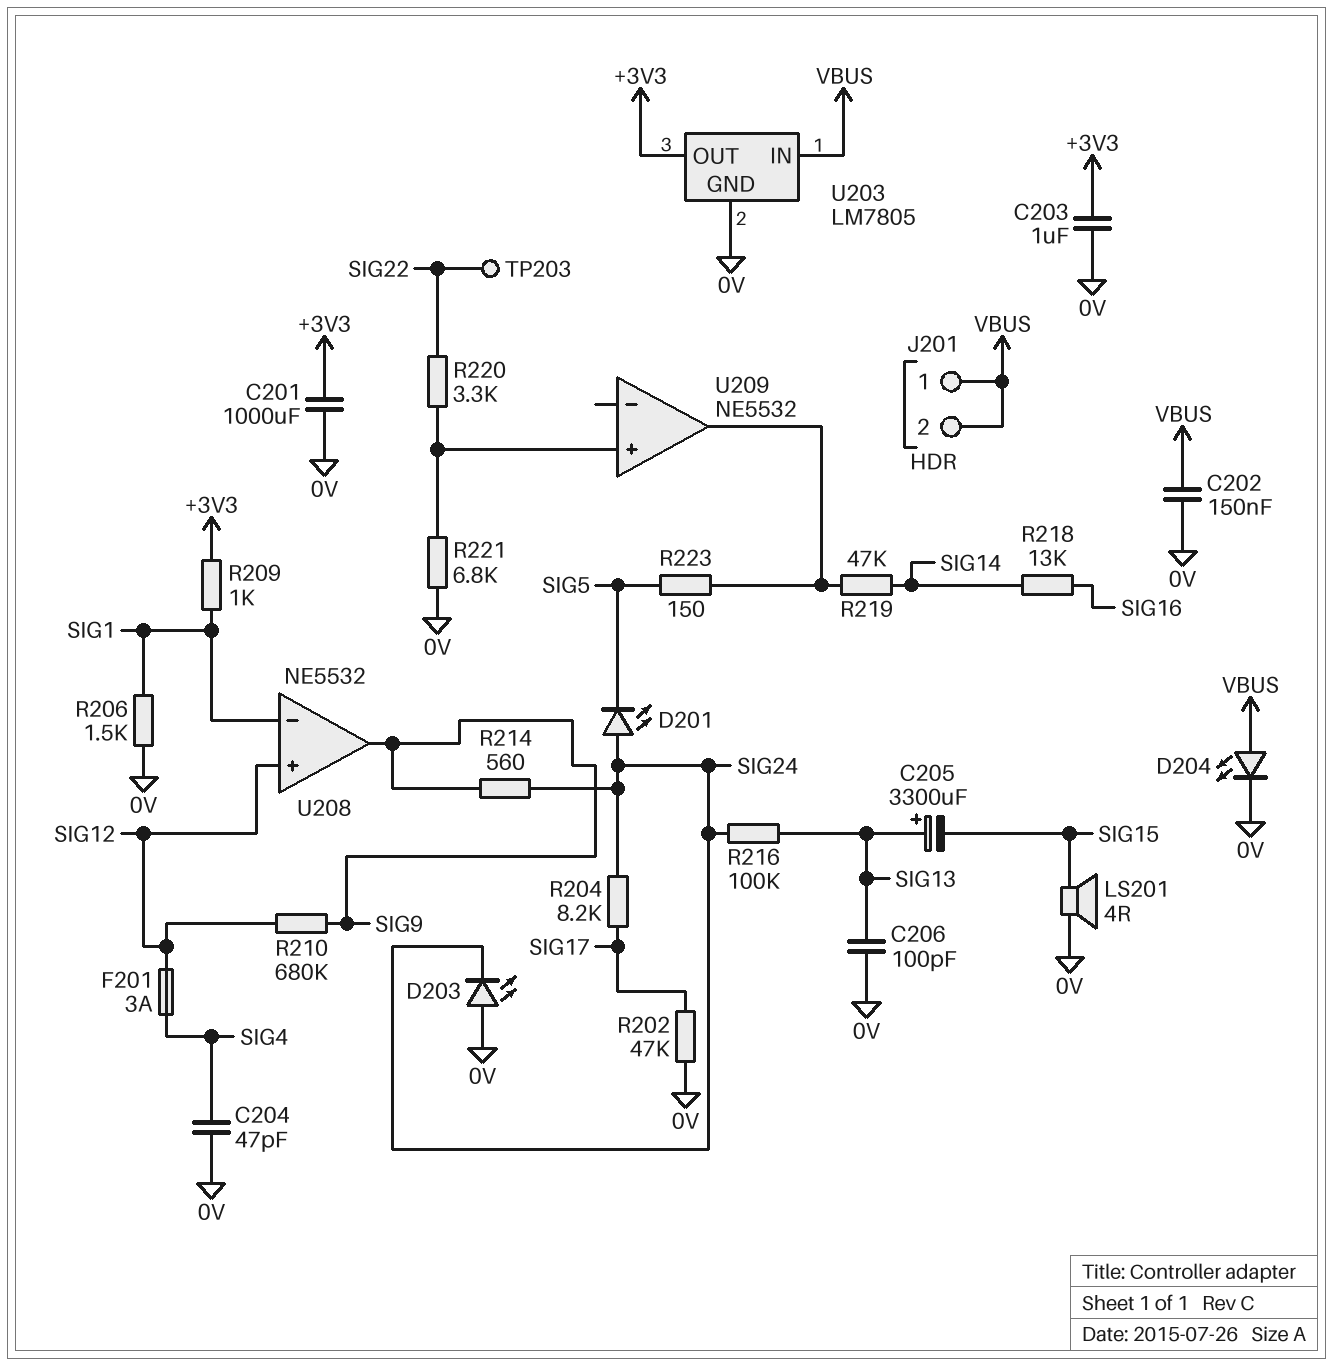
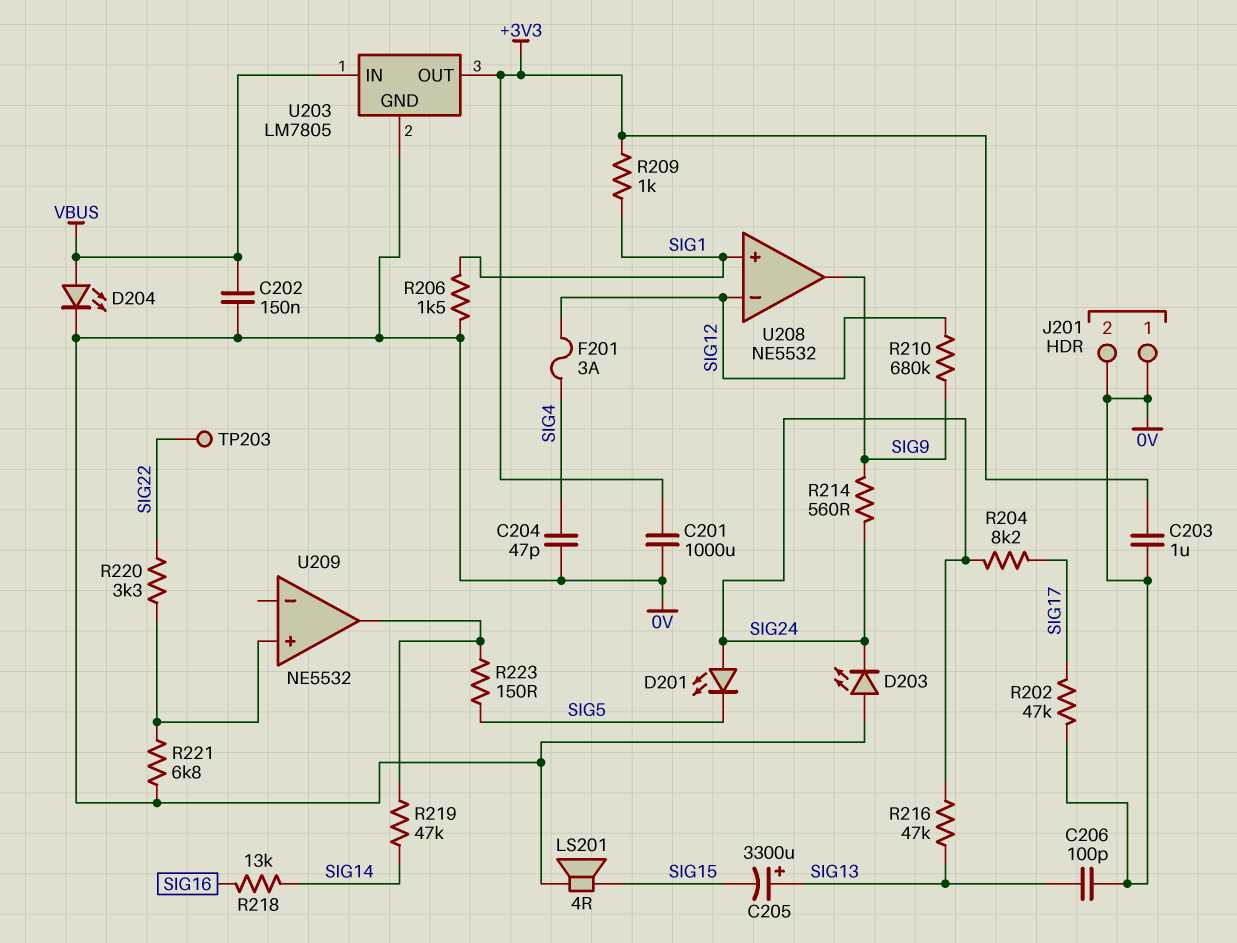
J201 pin 1: VBUS -> 0V
J201 pin 2: VBUS -> 0V
R216: 100k (SIG13, SIG24) -> 47k (SIG13, SIG24)
U208 pin in+: SIG12 -> SIG1
U208 pin in-: SIG1 -> SIG12

